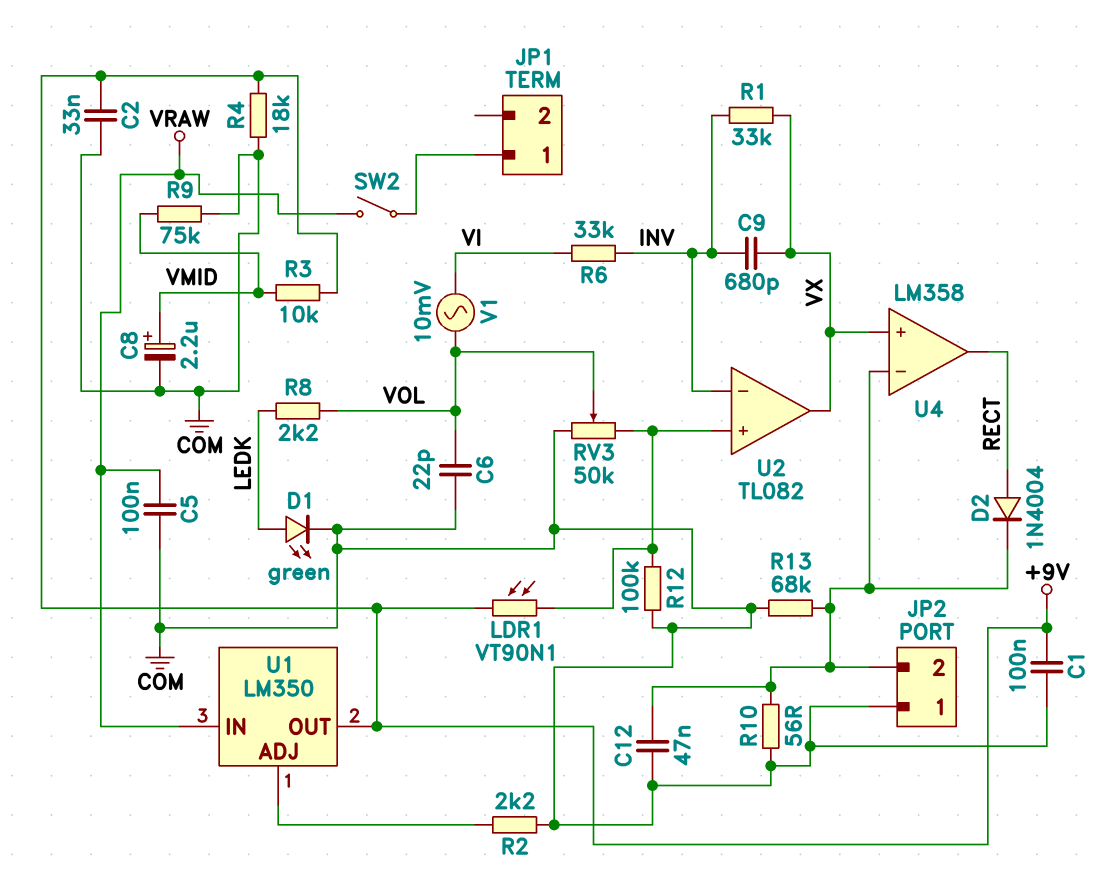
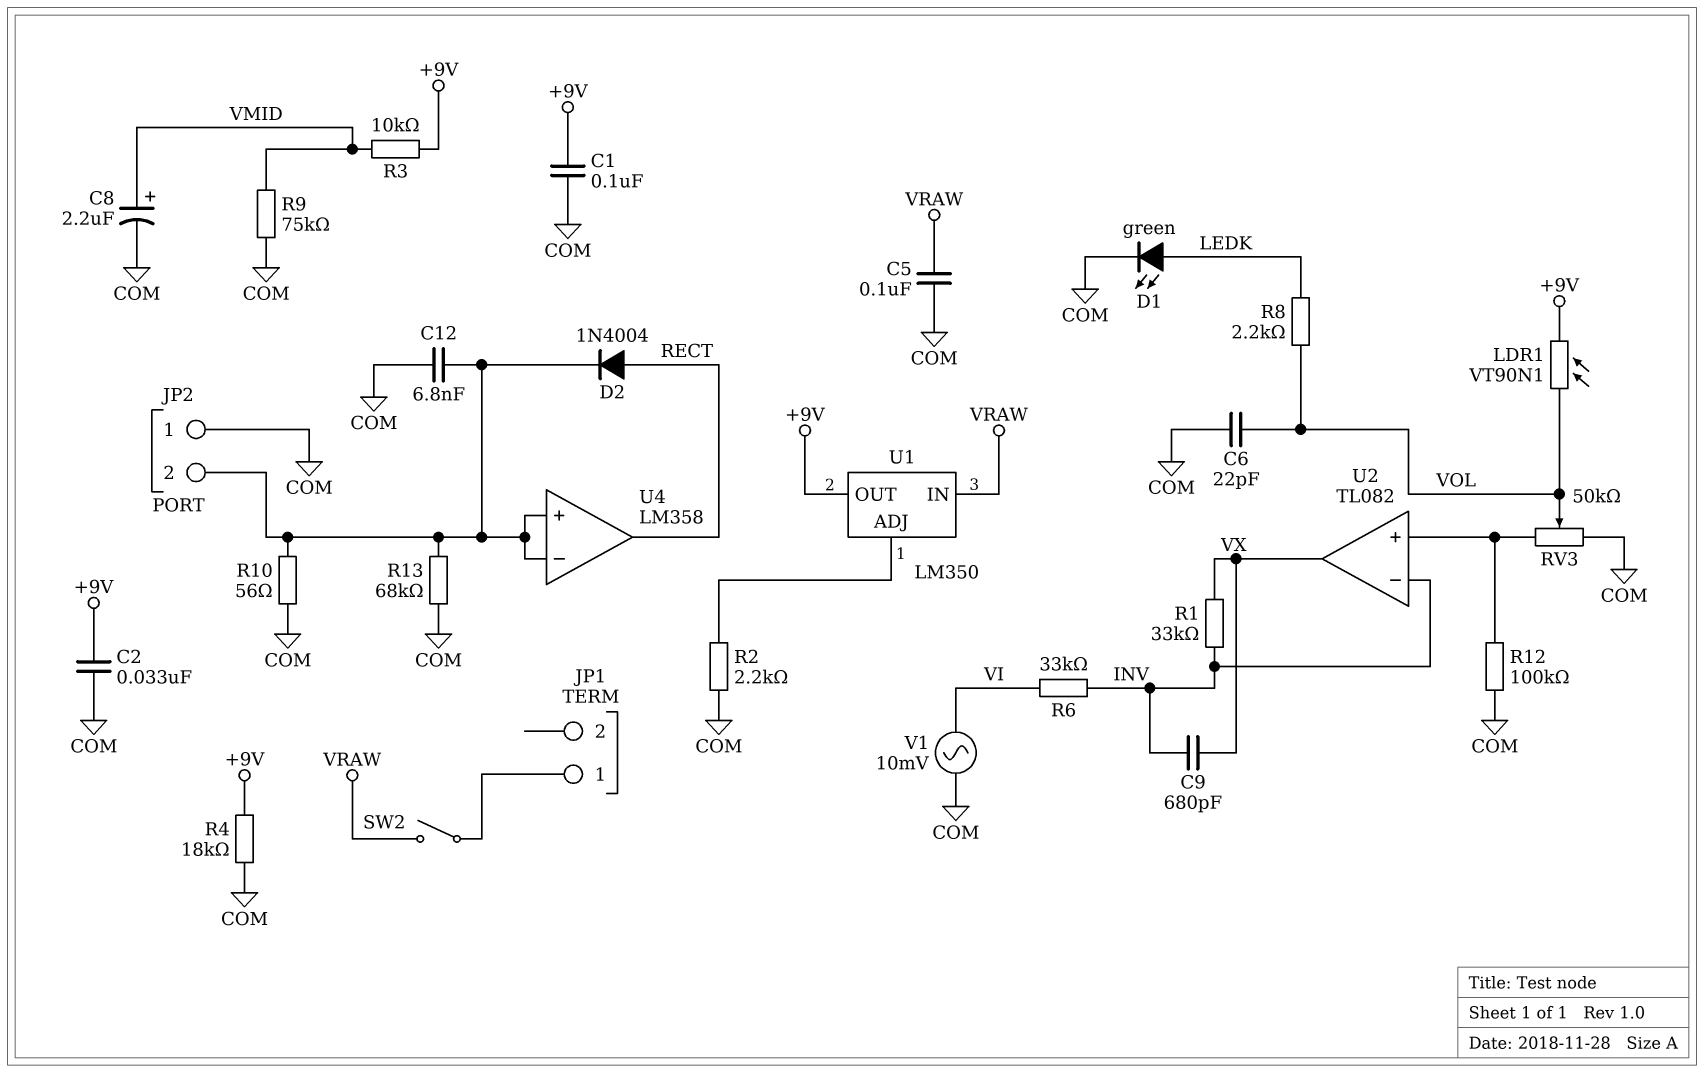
C12: 47nF (COM, JP2/2) -> 6.8nF (COM, JP2/2)
LDR1: VT90N1 (+9V, U2/in+) -> VT90N1 (+9V, VOL)
U4 pin in+: VX -> JP2/2
V1: AC 10mV (VI, VOL) -> AC 10mV (COM, VI)

